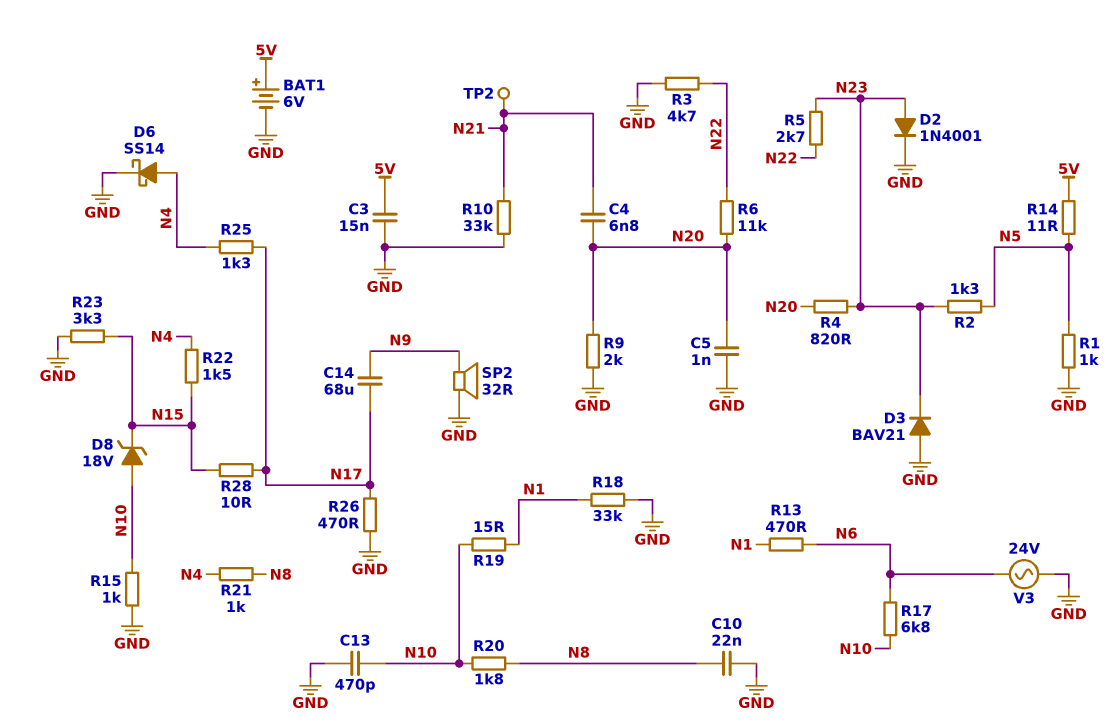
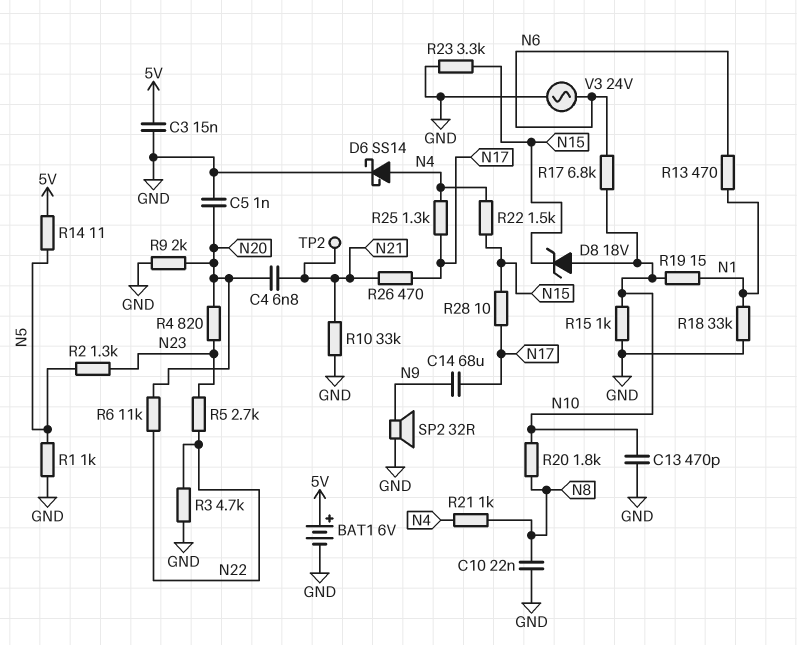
D2: diode 1N4001 (A N23, K GND) -> none
D3: diode BAV21 (A GND, K N23) -> none
R26: 470 (GND, N17) -> 470 (N17, N21)

